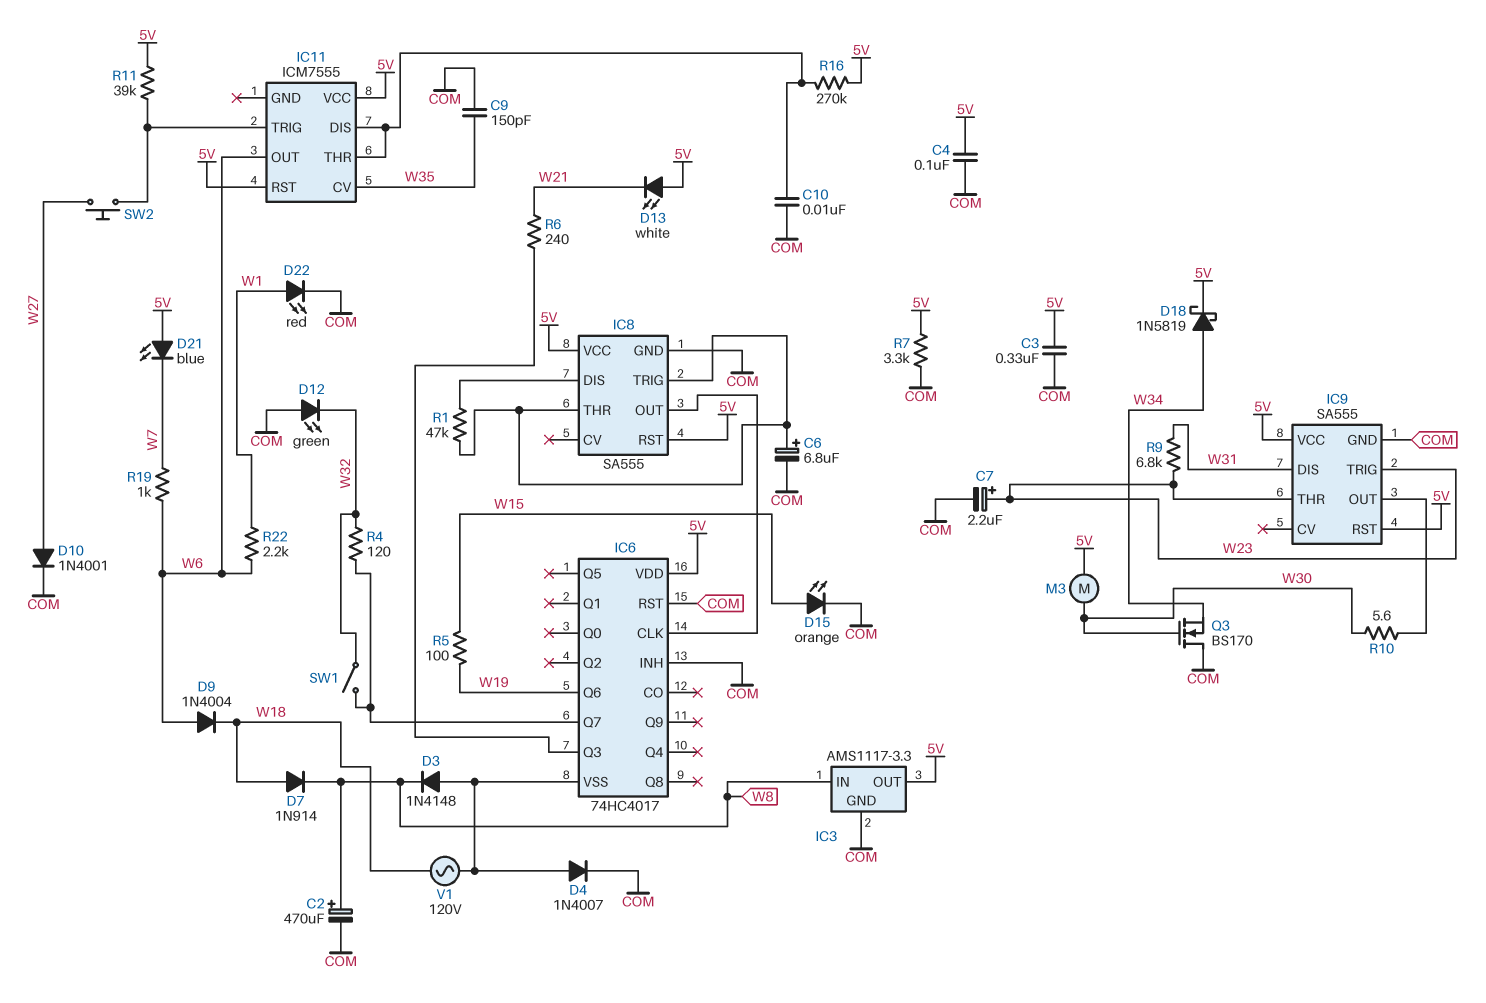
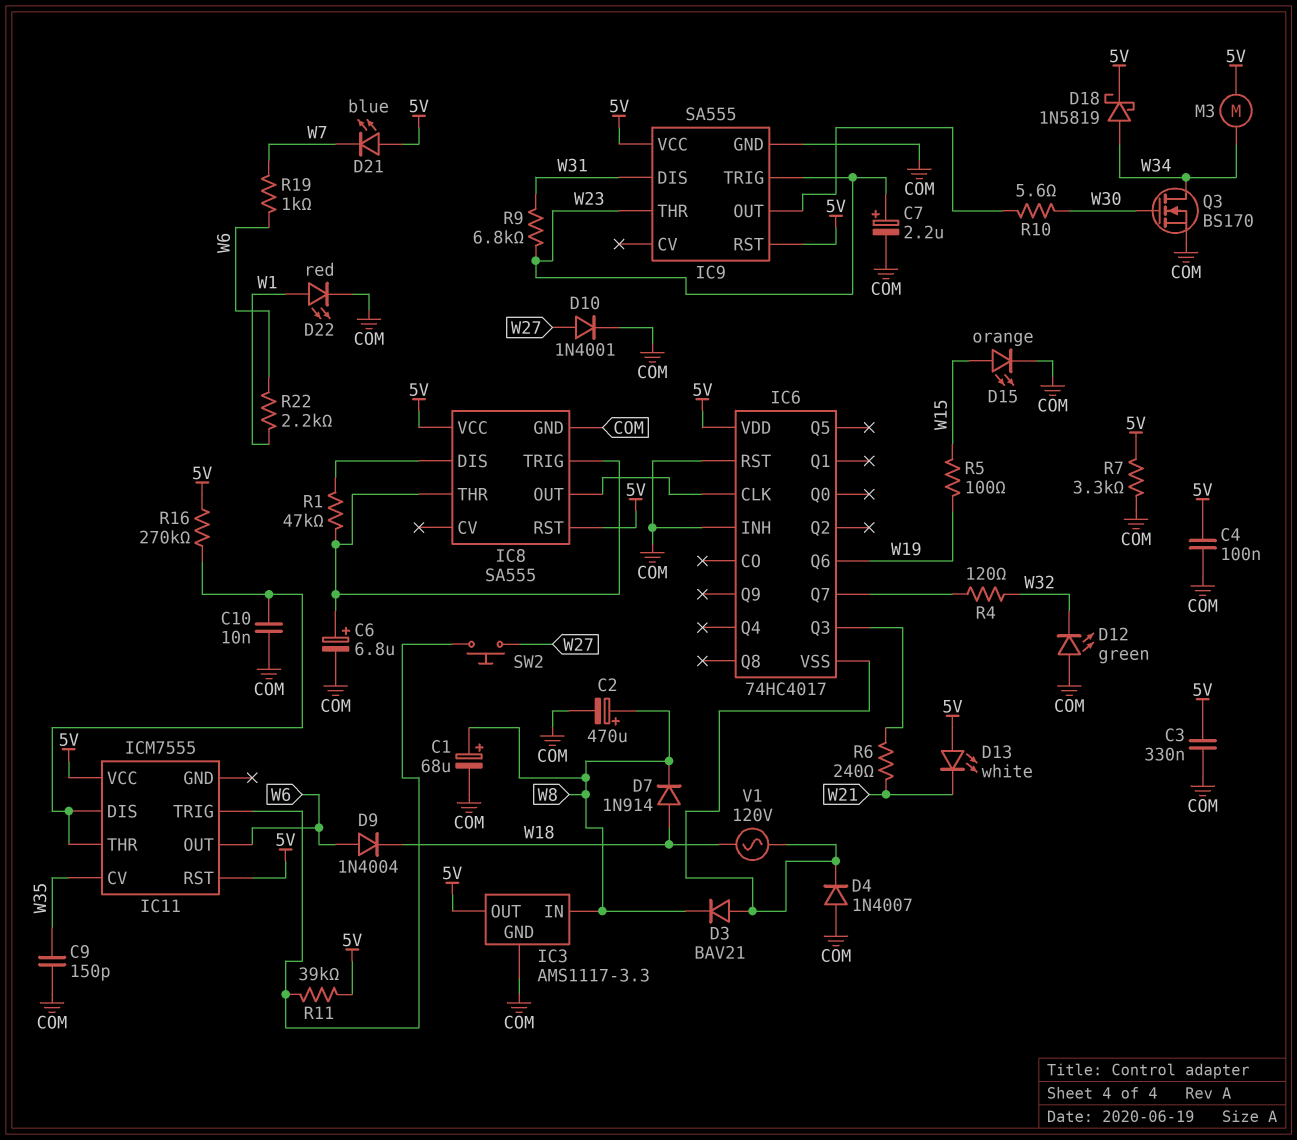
C1: none -> 68uF (plus W8, minus COM)
D3: diode 1N4148 (A IC6/VSS, K W8) -> diode BAV21 (A IC6/VSS, K W8)
D4: diode 1N4007 (A IC6/VSS, K COM) -> diode 1N4007 (A COM, K IC6/VSS)
M3: motor (5V, W30) -> motor (5V, W34)
Q3: NMOS BS170 (G W30, D COM, S W34) -> NMOS BS170 (G W30, D W34, S COM)
SW1: switch (IC6/Q7, W32) -> none

